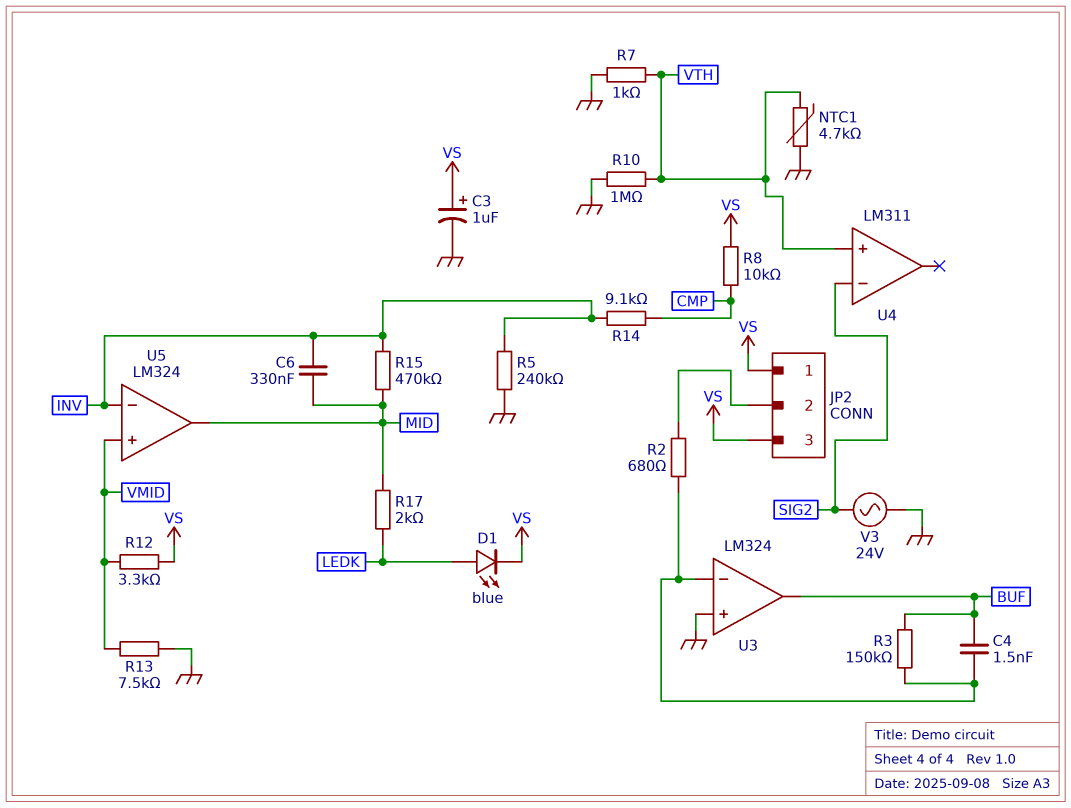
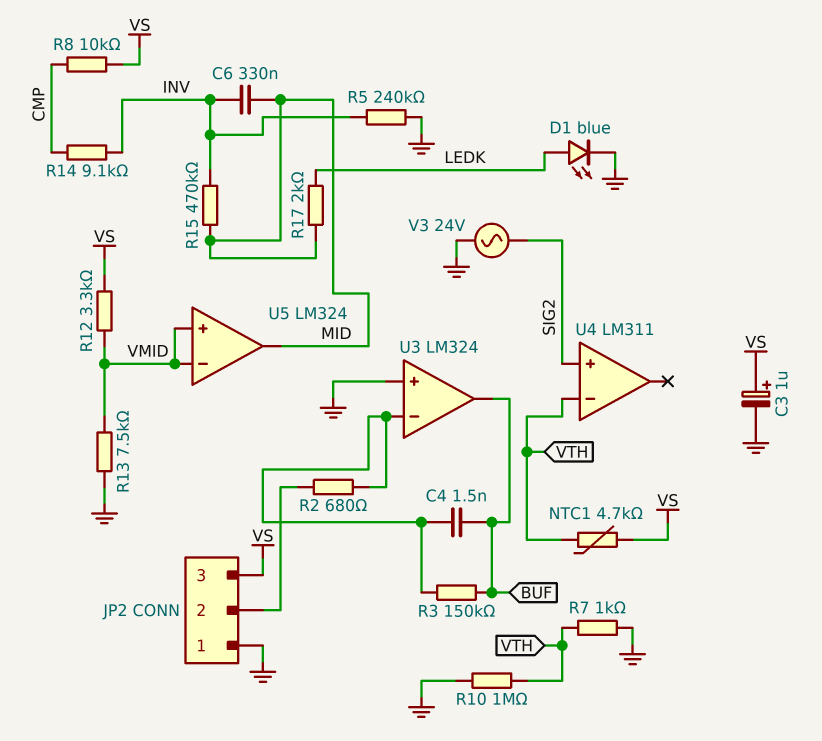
D1: LED blue (A LEDK, K VS) -> LED blue (A LEDK, K GND)
JP2 pin 1: VS -> GND
NTC1: 4.7k (GND, VTH) -> 4.7k (VS, VTH)
U4 pin in+: VTH -> SIG2
U4 pin in-: SIG2 -> VTH
U5 pin in-: INV -> VMID

